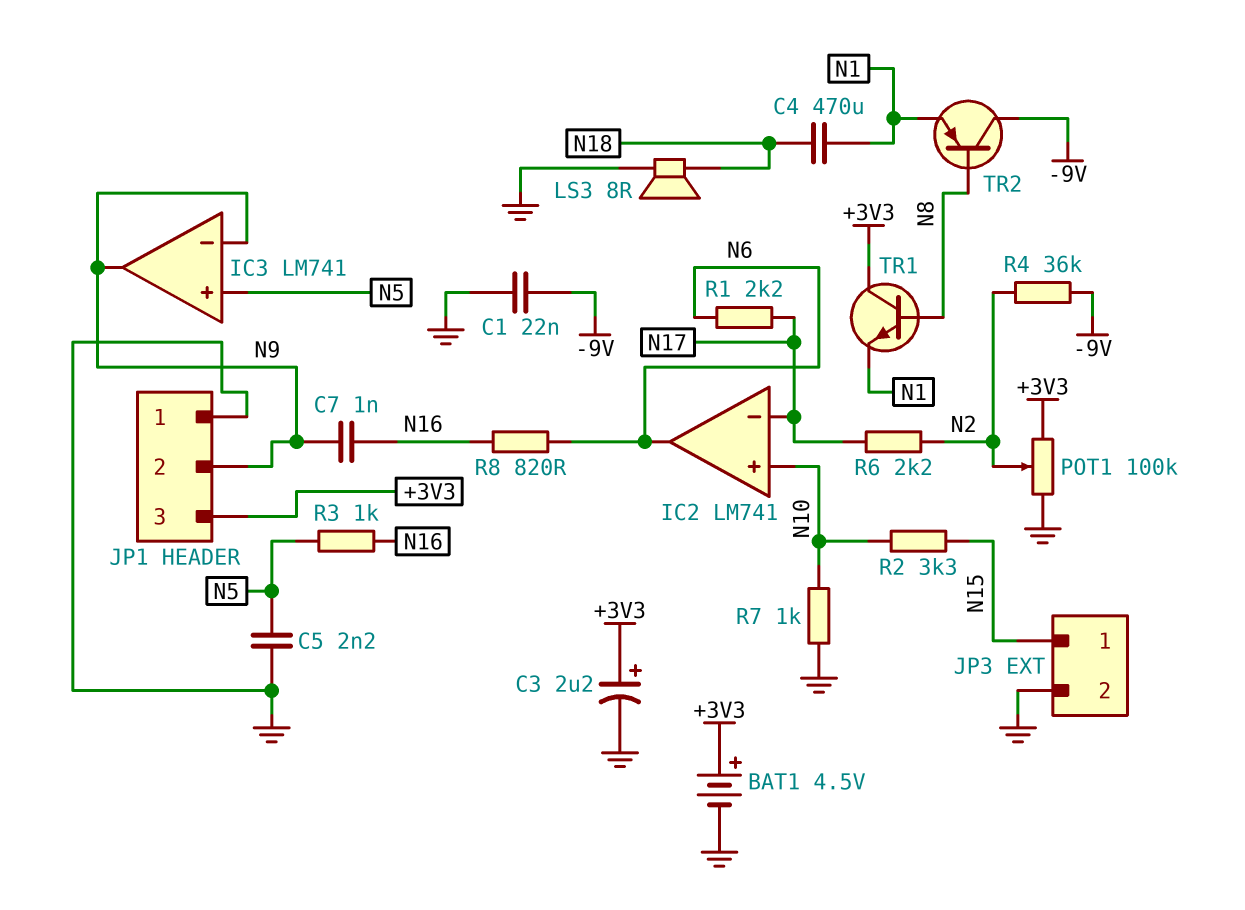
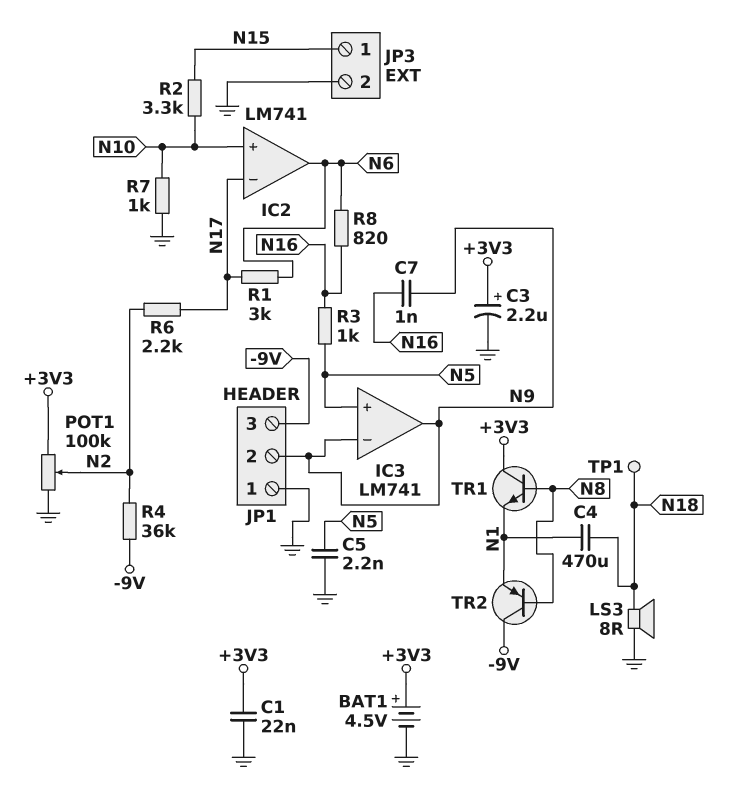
C1: 22nF (-9V, GND) -> 22nF (+3V3, GND)
JP1 pin 3: +3V3 -> -9V
R1: 2.2k (N6, N17) -> 3k (N6, N17)
TP1: none -> test point (N18)

